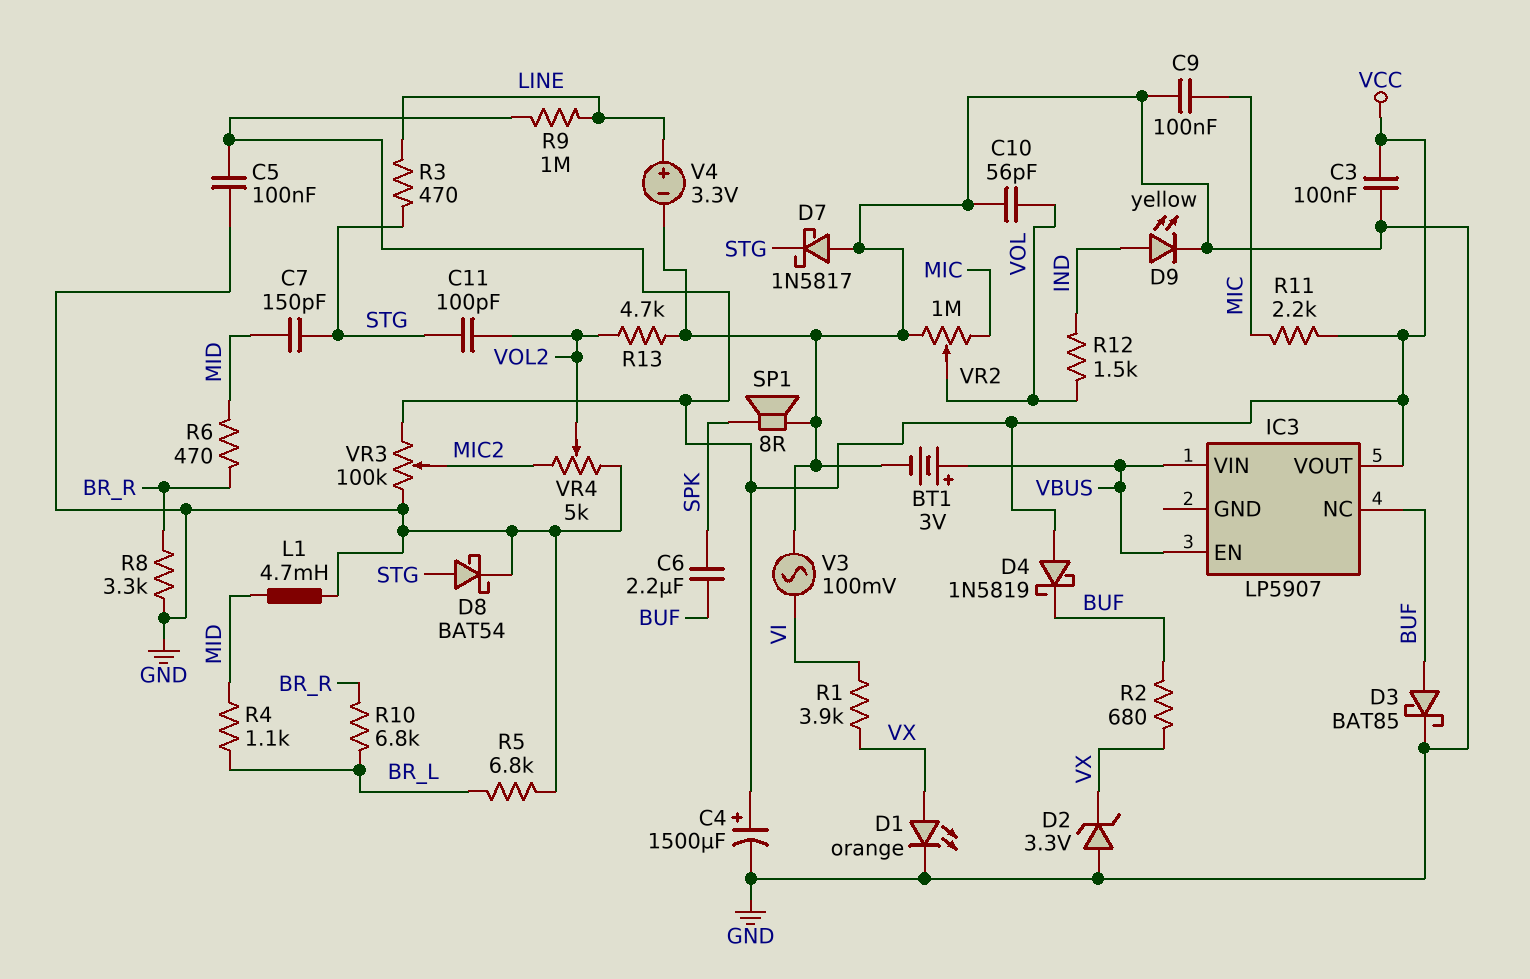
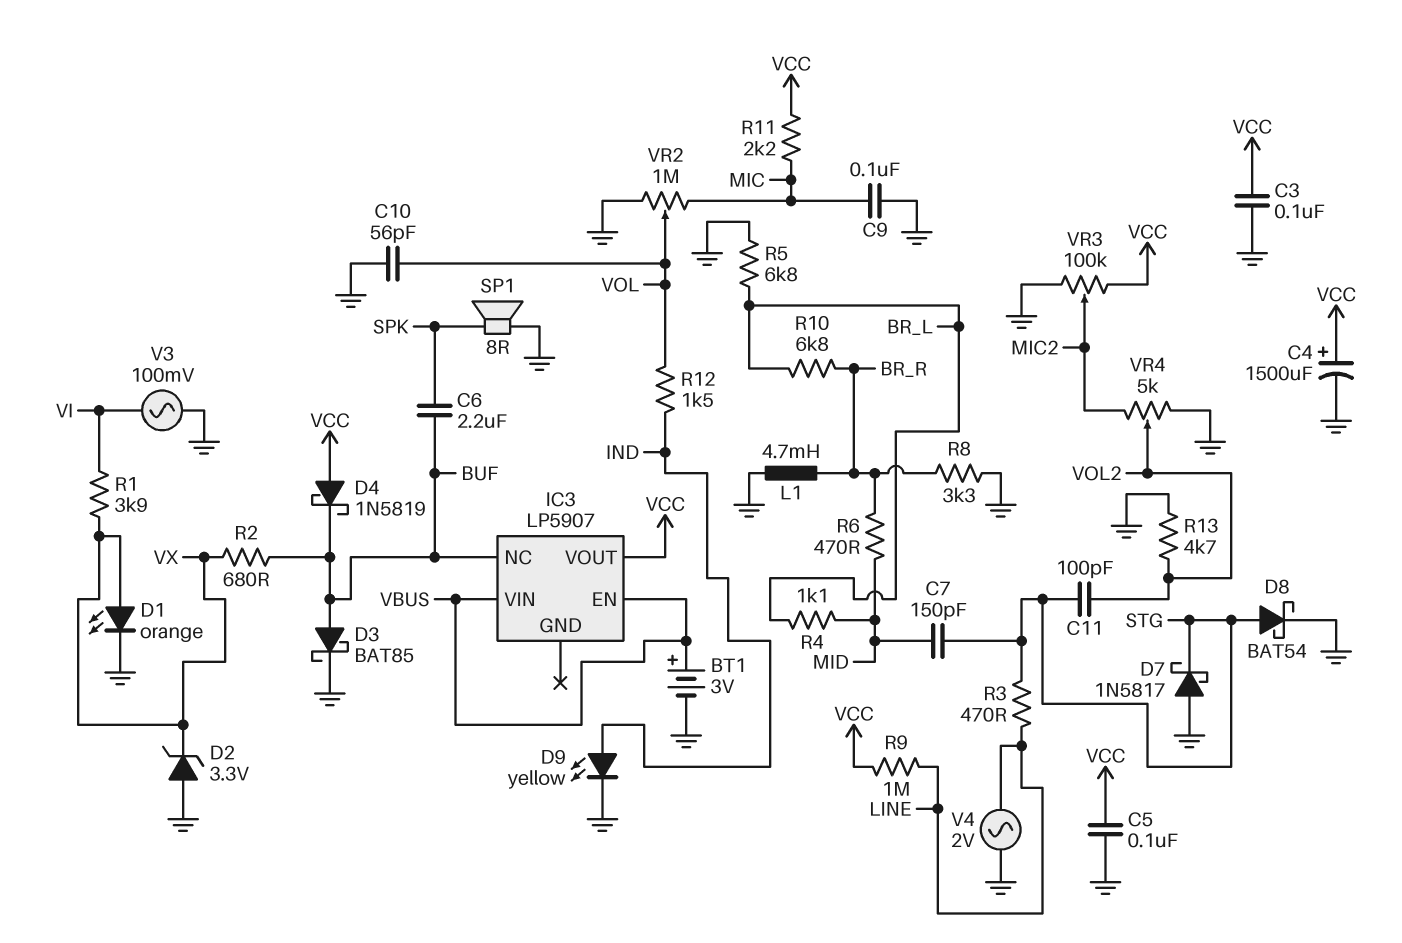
L1: 4.7mH (GND, MID) -> 4.7mH (BR_R, GND)
V4: 3.3V (plus LINE, minus GND) -> AC 2V (GND, LINE)

